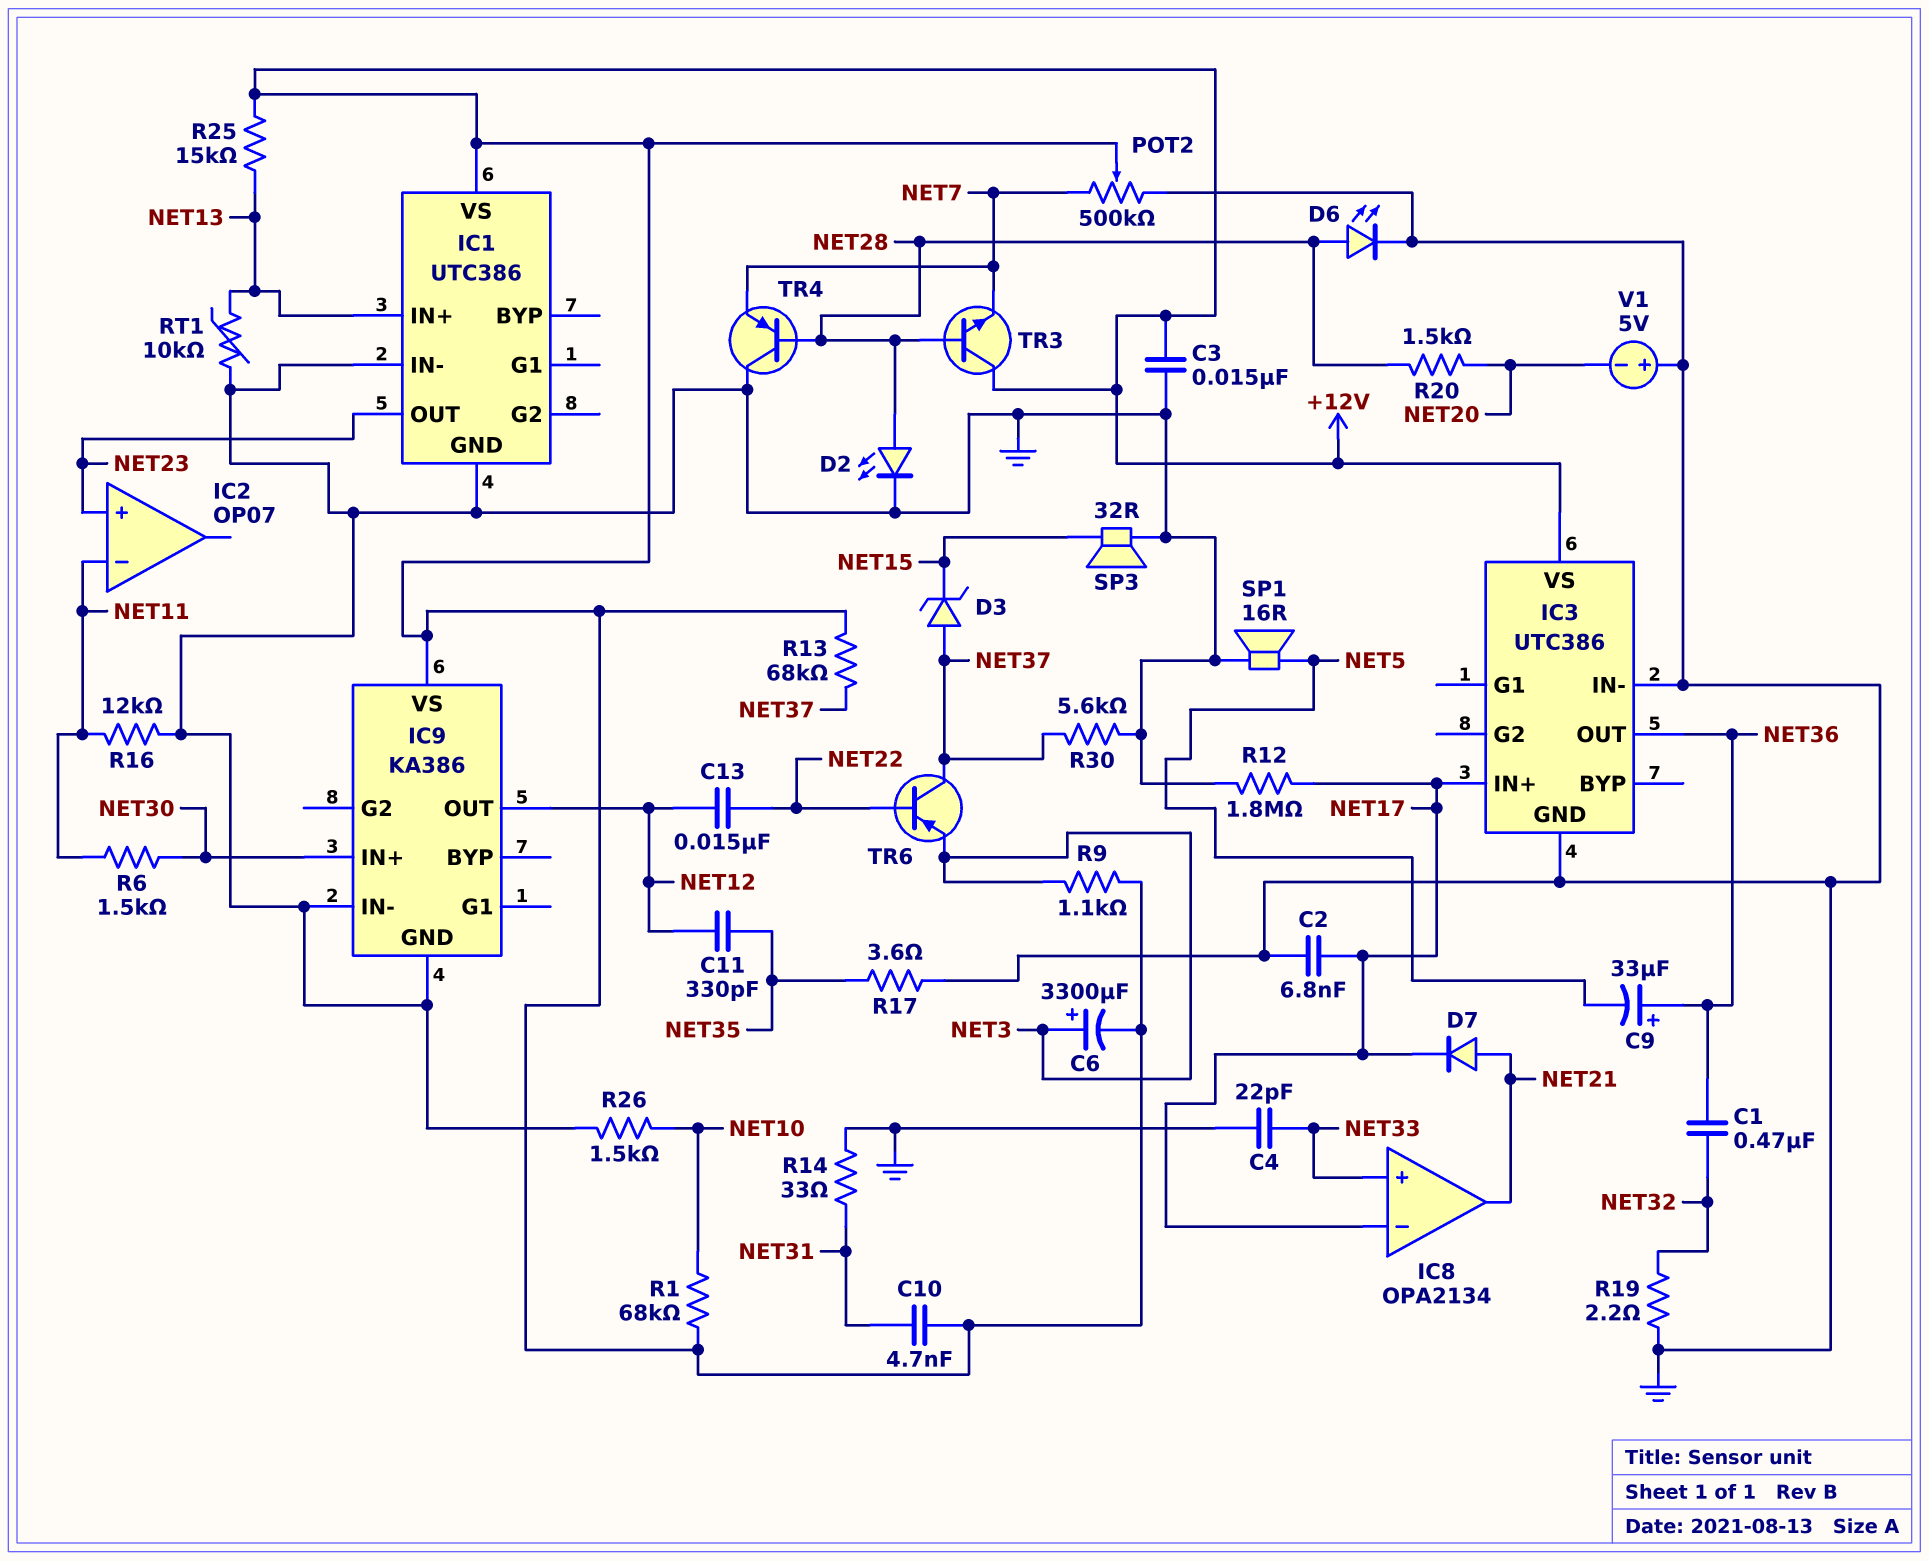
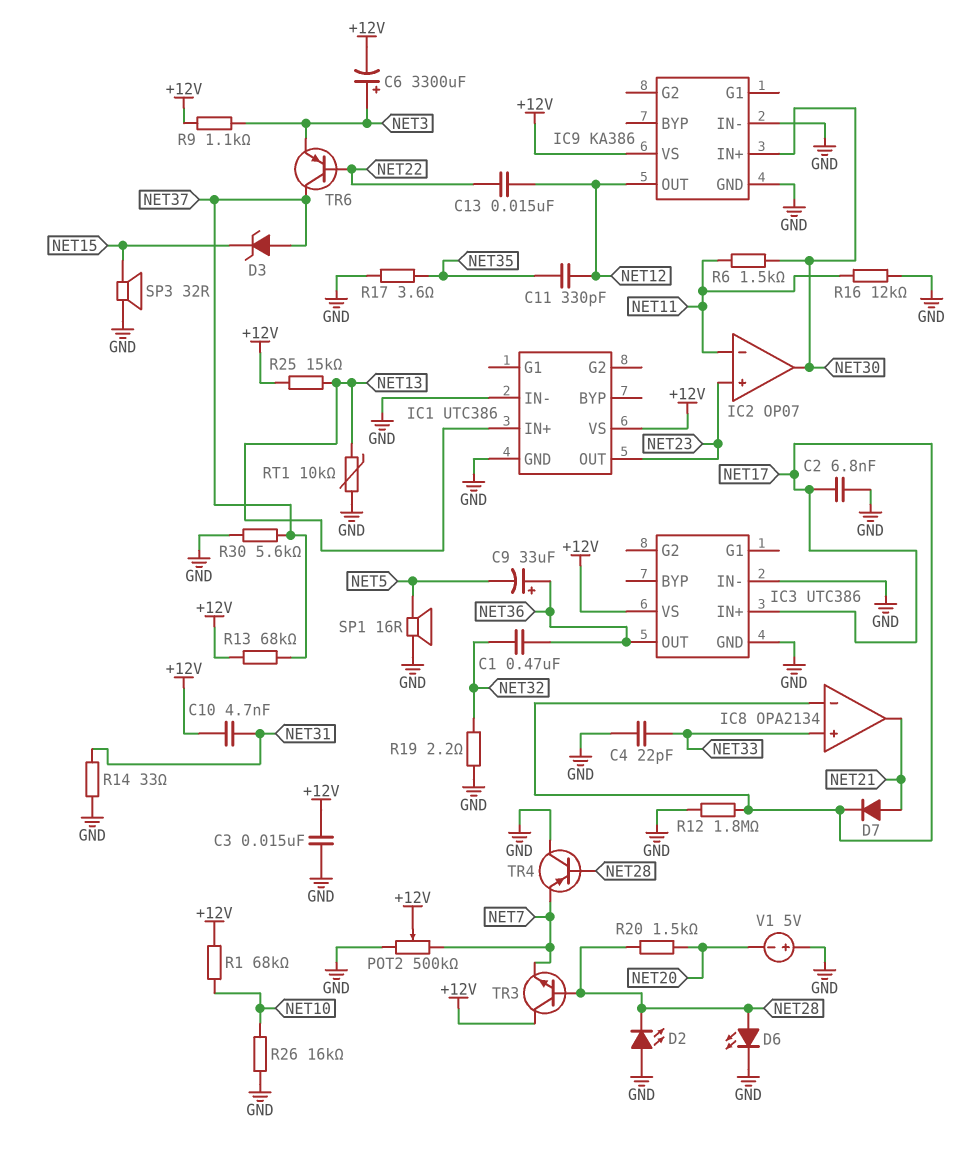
D2: LED (A NET28, K GND) -> LED (A GND, K NET28)
IC2 pin out: none -> NET30
R26: 1.5k (GND, NET10) -> 16k (GND, NET10)

